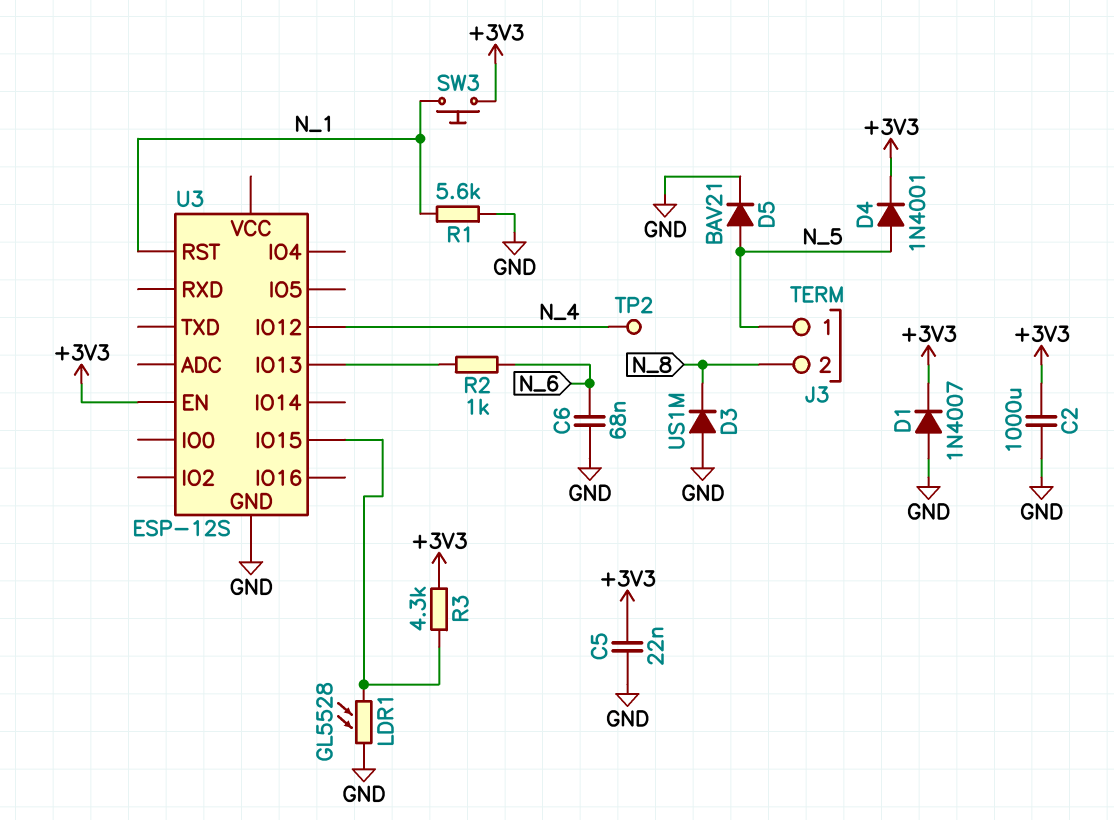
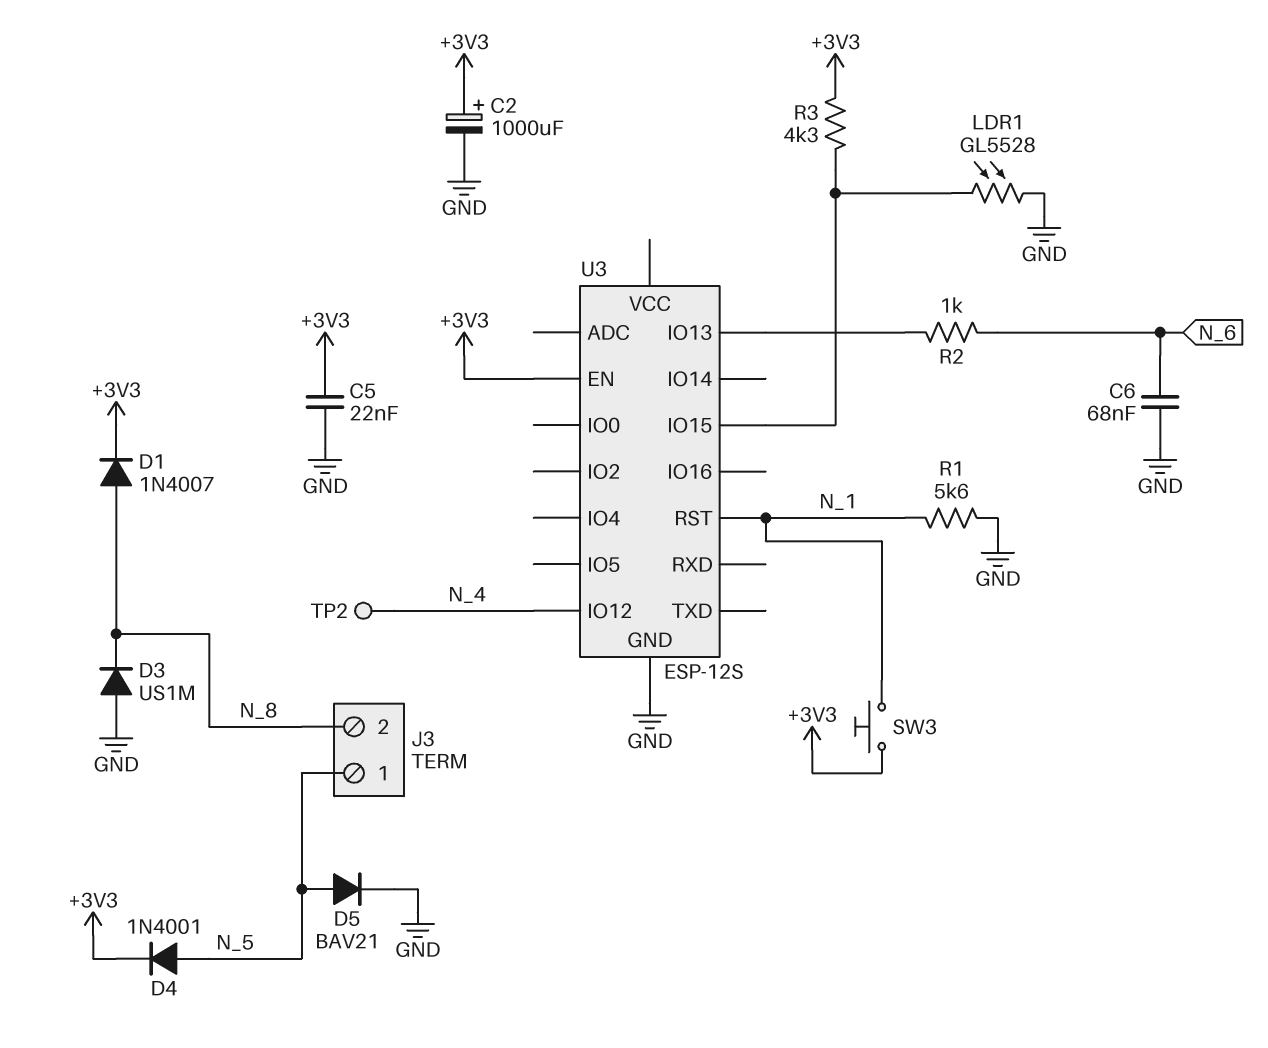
C2: 1000uF (+3V3, GND) -> 1000uF (plus +3V3, minus GND)
D1: diode 1N4007 (A GND, K +3V3) -> diode 1N4007 (A N_8, K +3V3)

